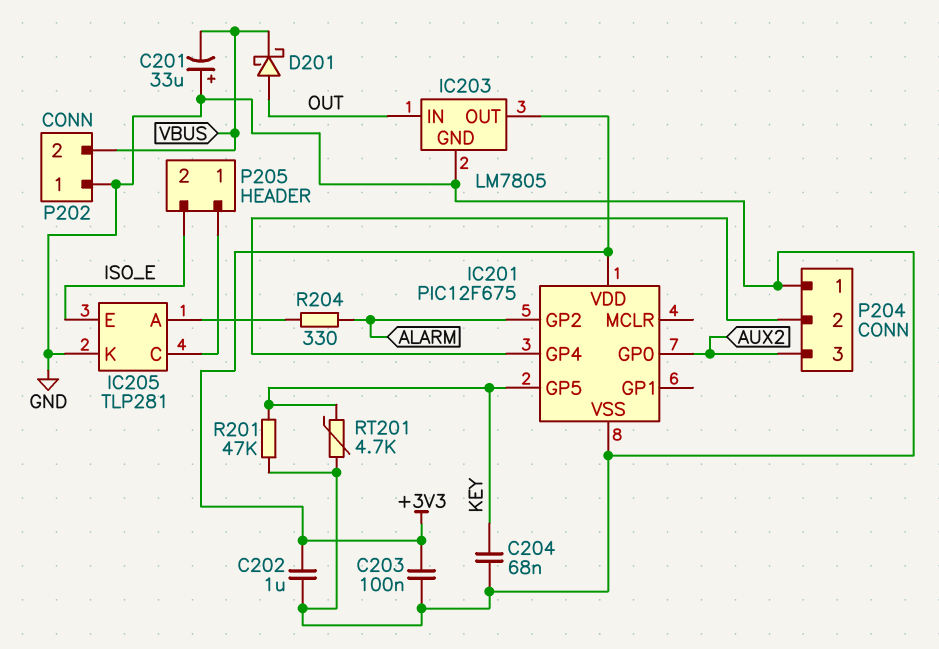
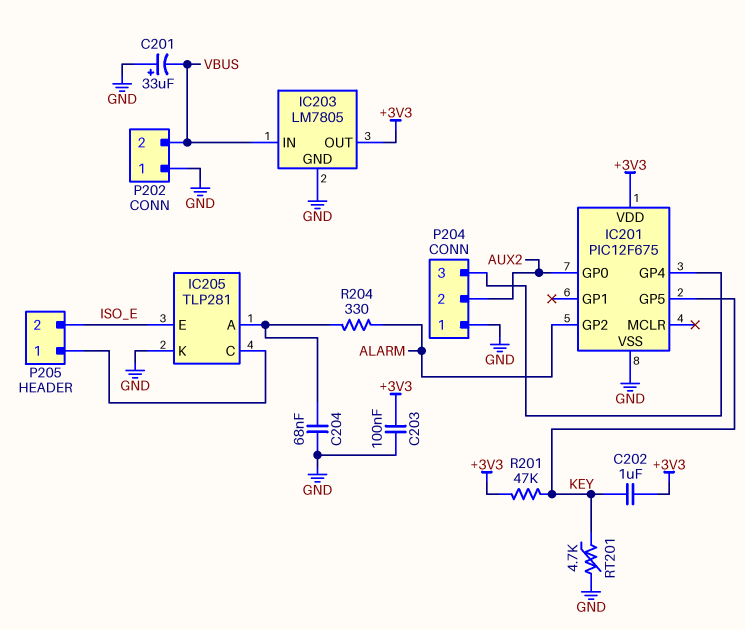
C202: 1uF (+3V3, GND) -> 1uF (+3V3, KEY)
C204: 68nF (GND, KEY) -> 68nF (GND, IC205/A)
D201: schottky (A OUT, K VBUS) -> none
IC203 pin IN: OUT -> VBUS
P204 pin 2: IC201/GP4 -> AUX2
P204 pin 3: AUX2 -> IC201/GP4
R201: 47k (GND, KEY) -> 47k (+3V3, KEY)

